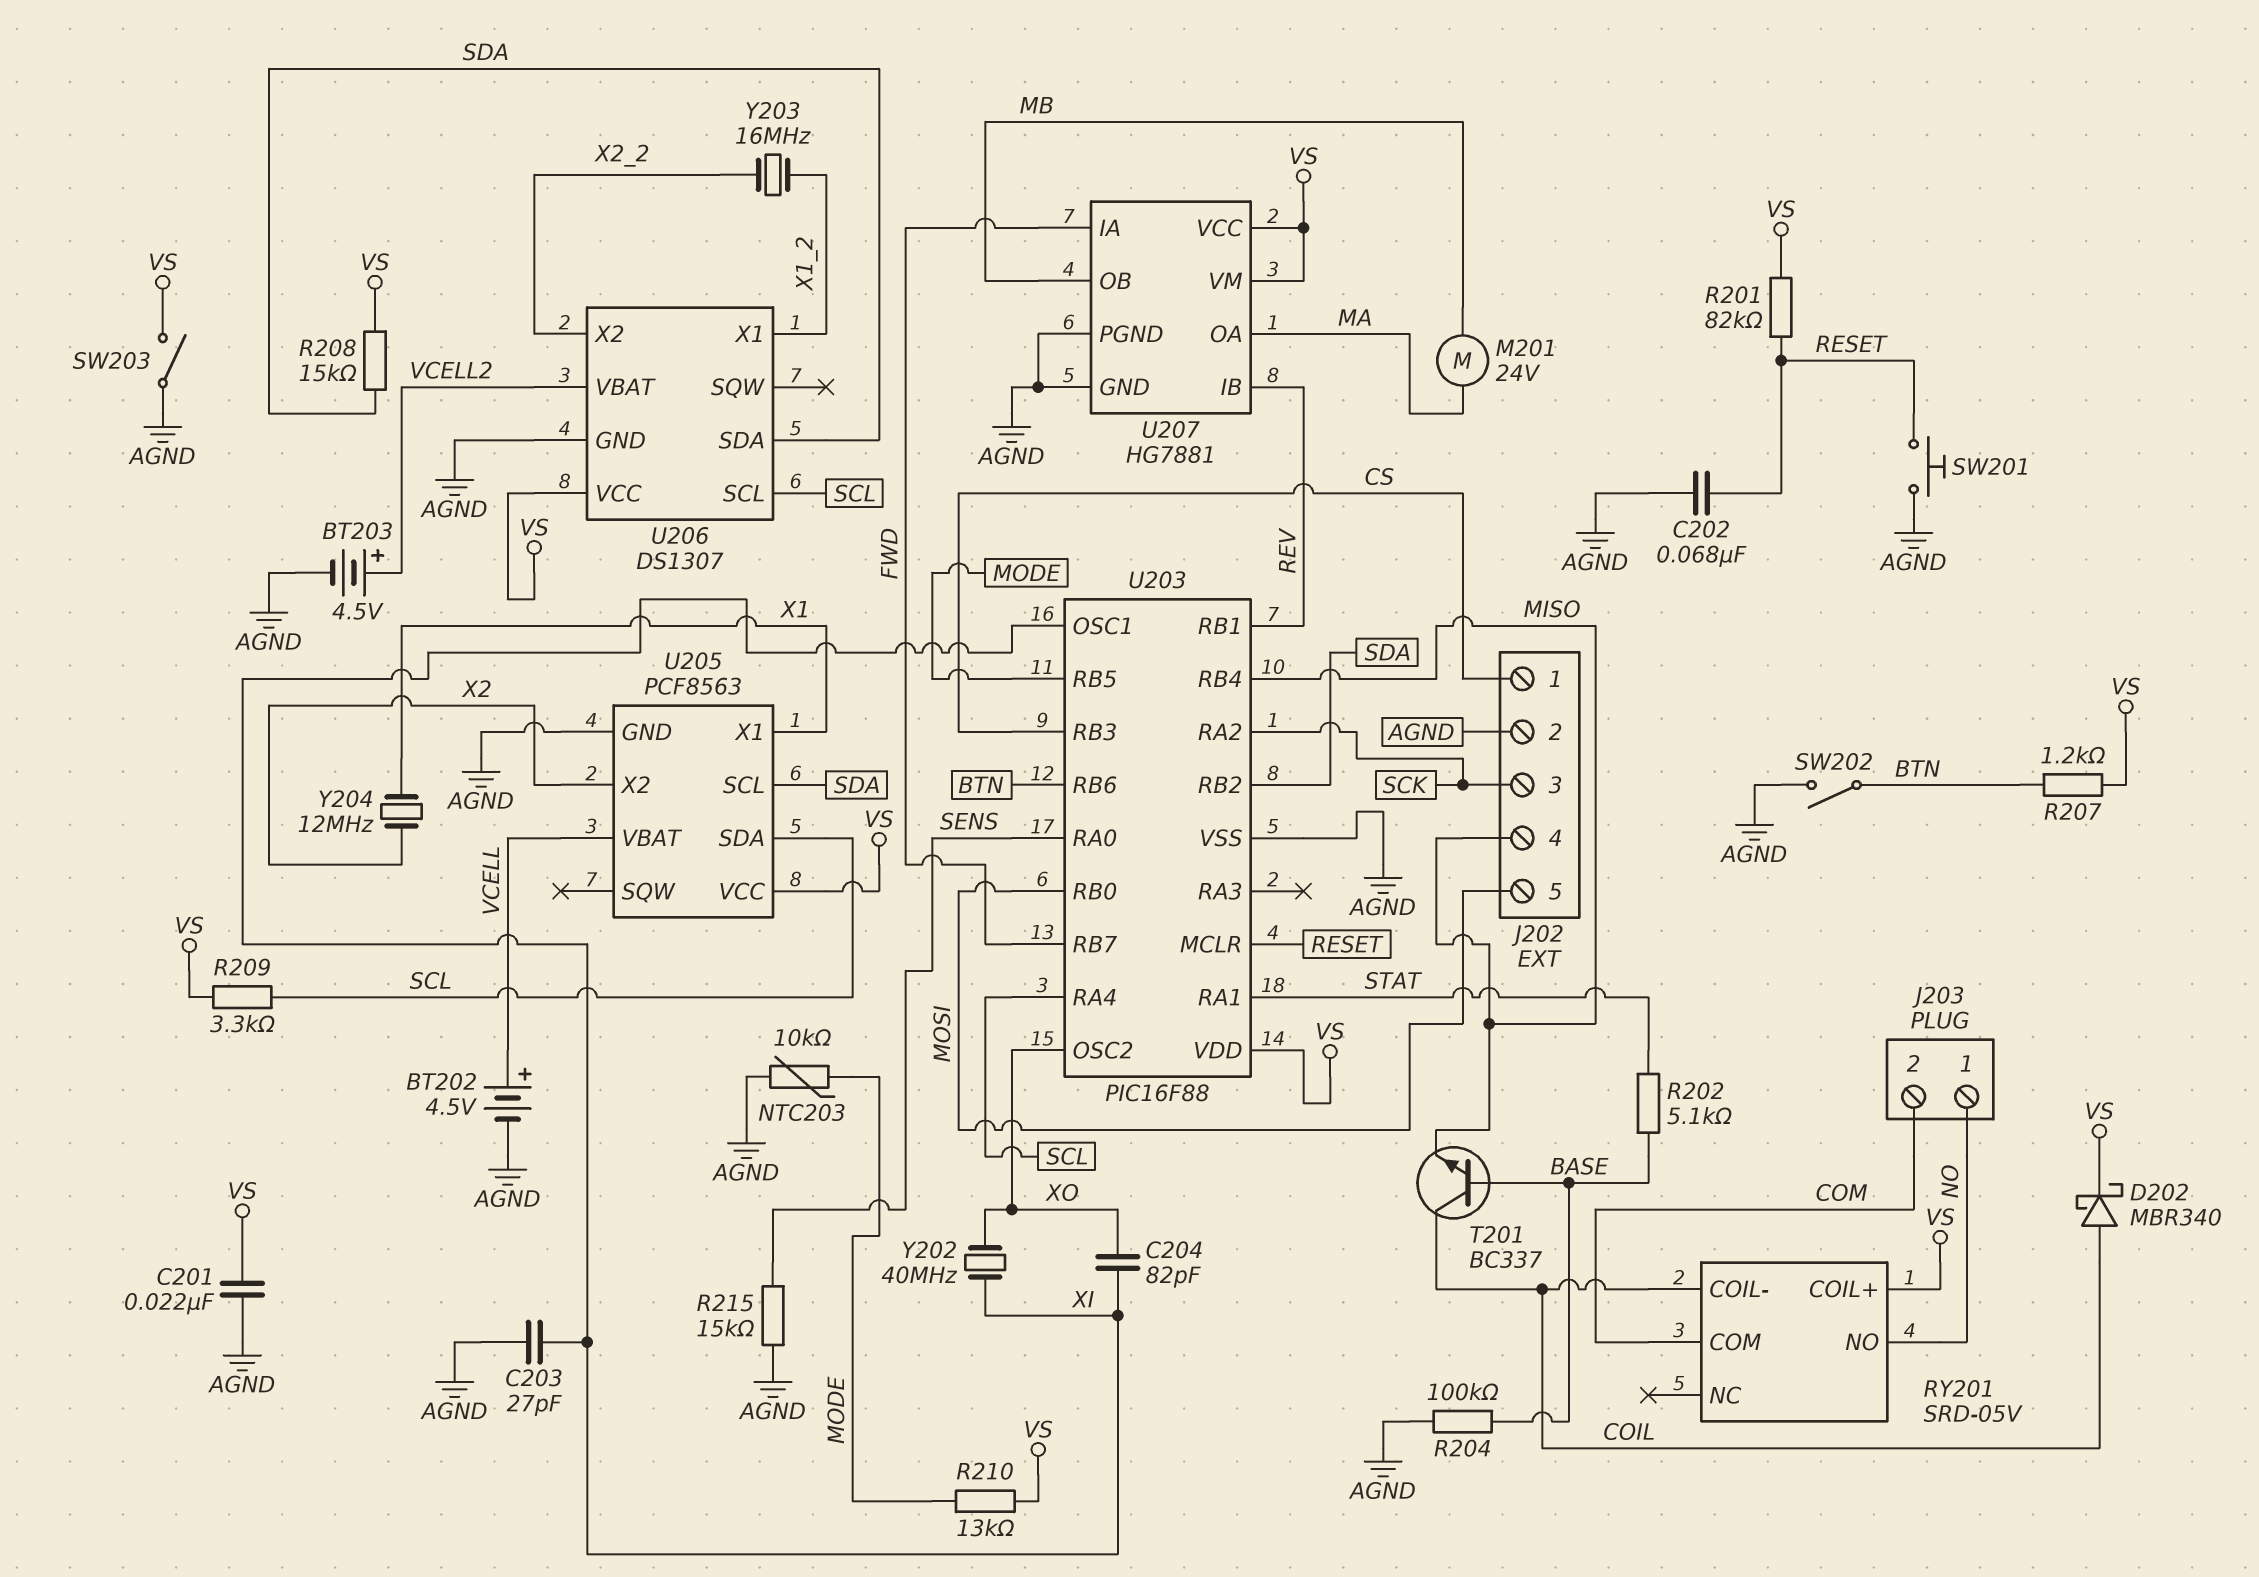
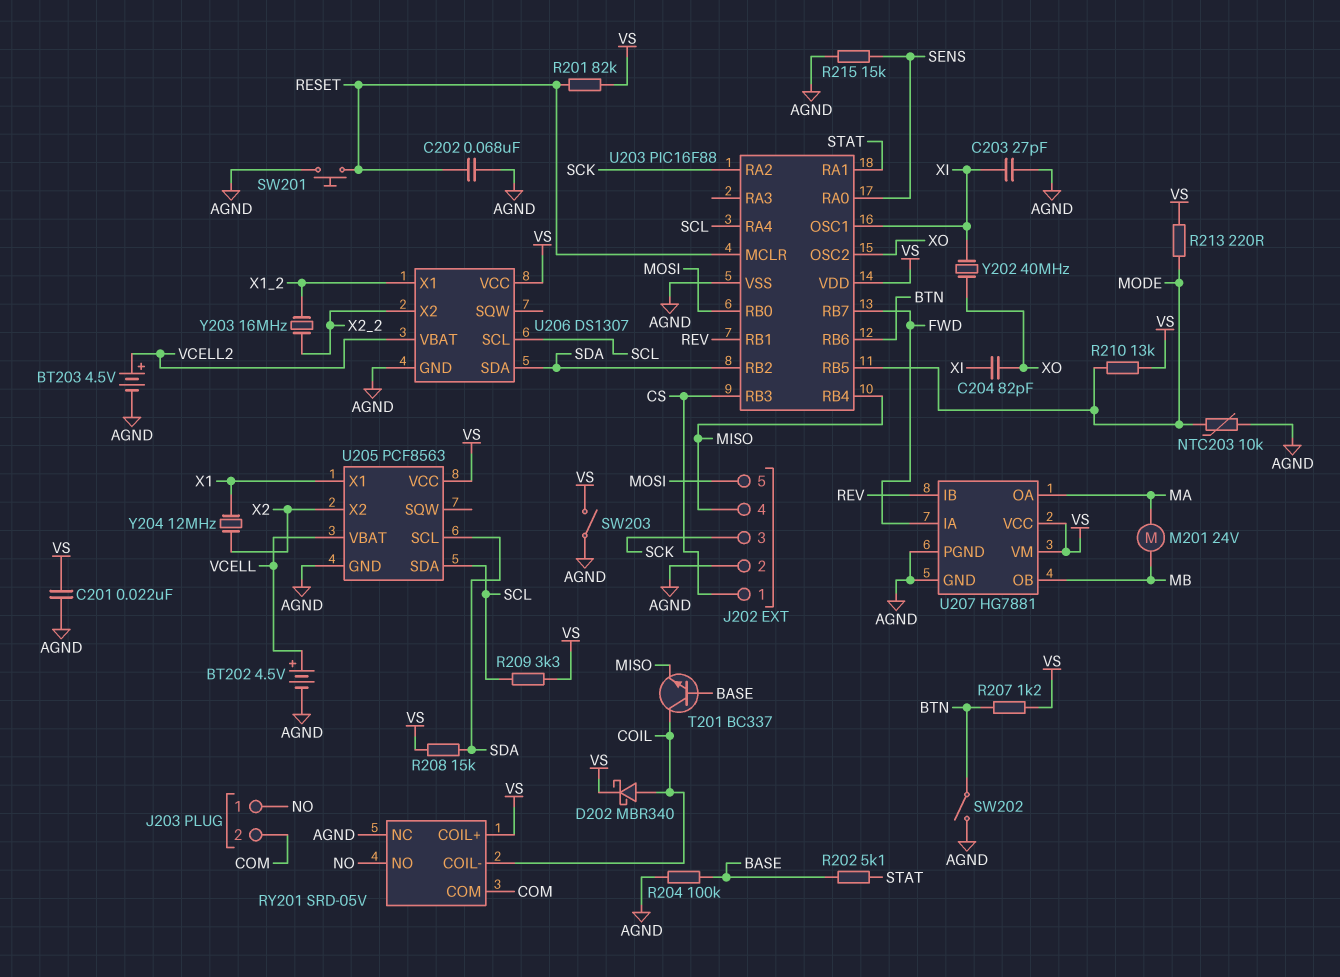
R213: none -> 220 (MODE, VS)
RY201 pin NC: none -> AGND

